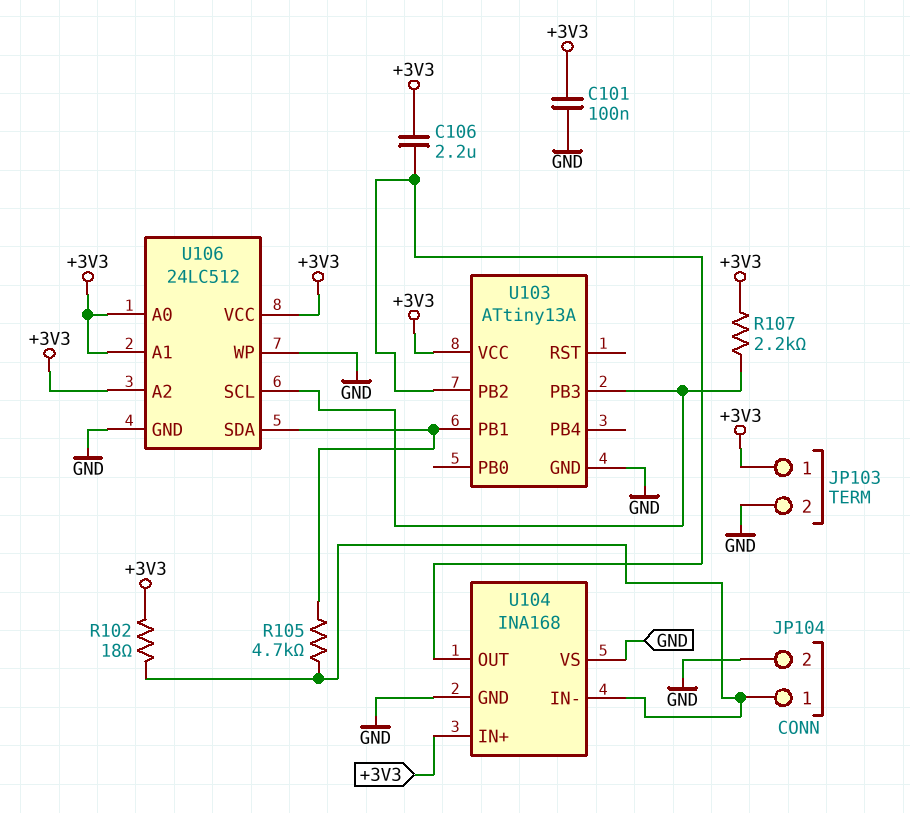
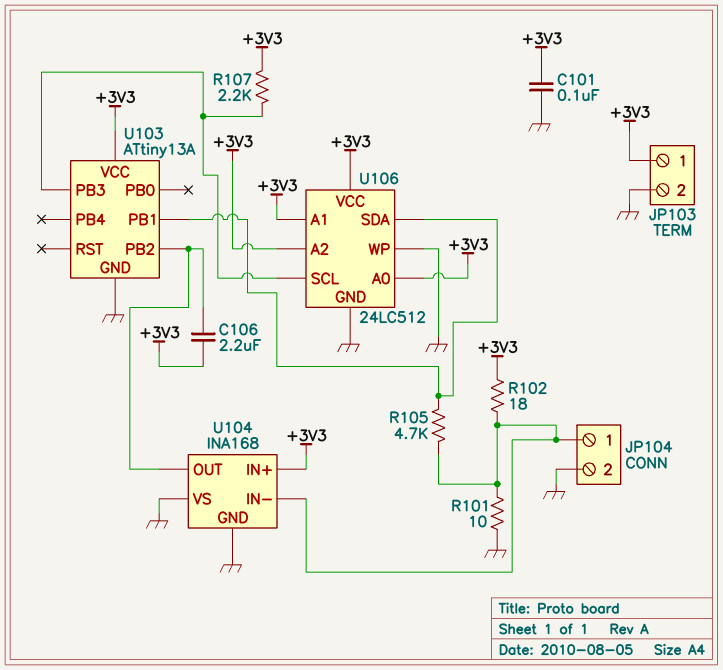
R101: none -> 10 (GND, JP104/1)

